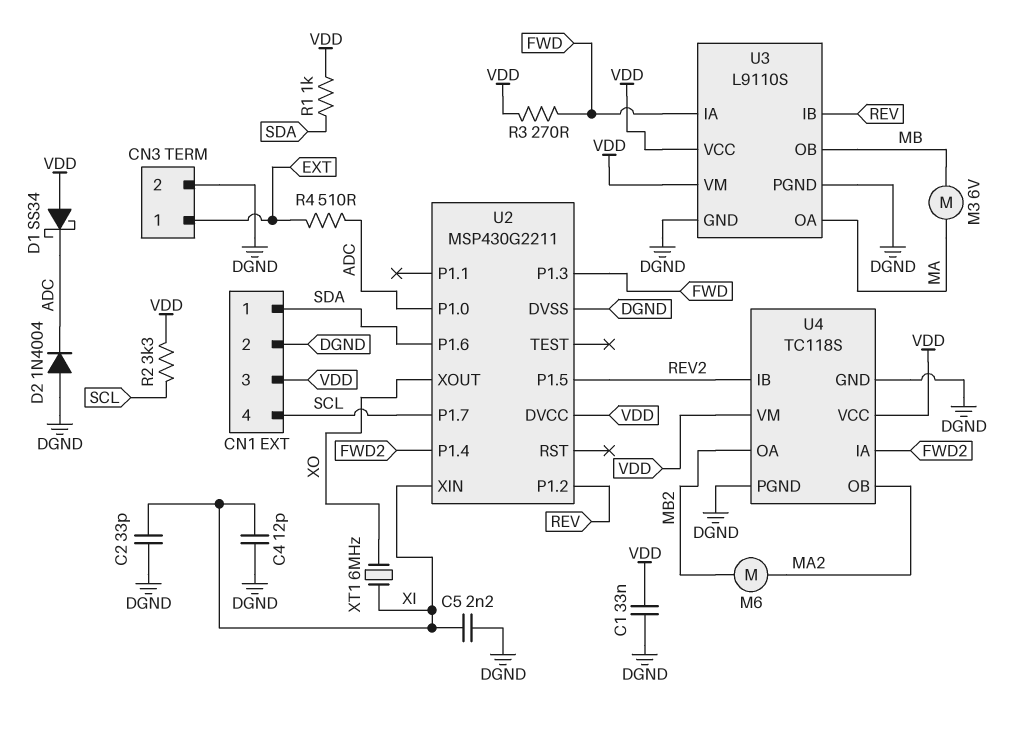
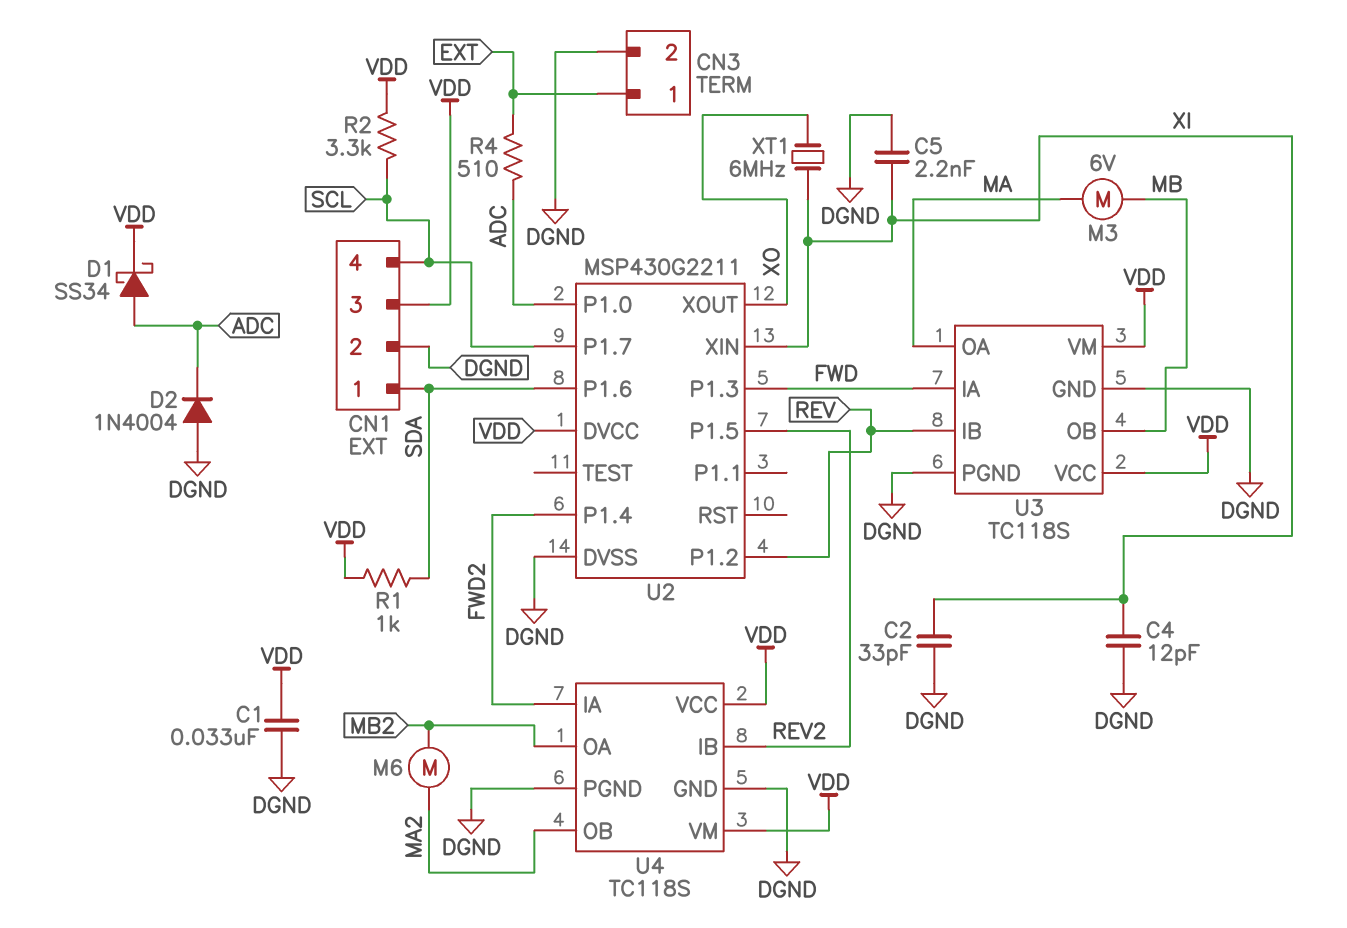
D1: schottky SS34 (A VDD, K ADC) -> schottky SS34 (A ADC, K VDD)
R3: 270 (FWD, VDD) -> none
U3: L9110S -> TC118S

